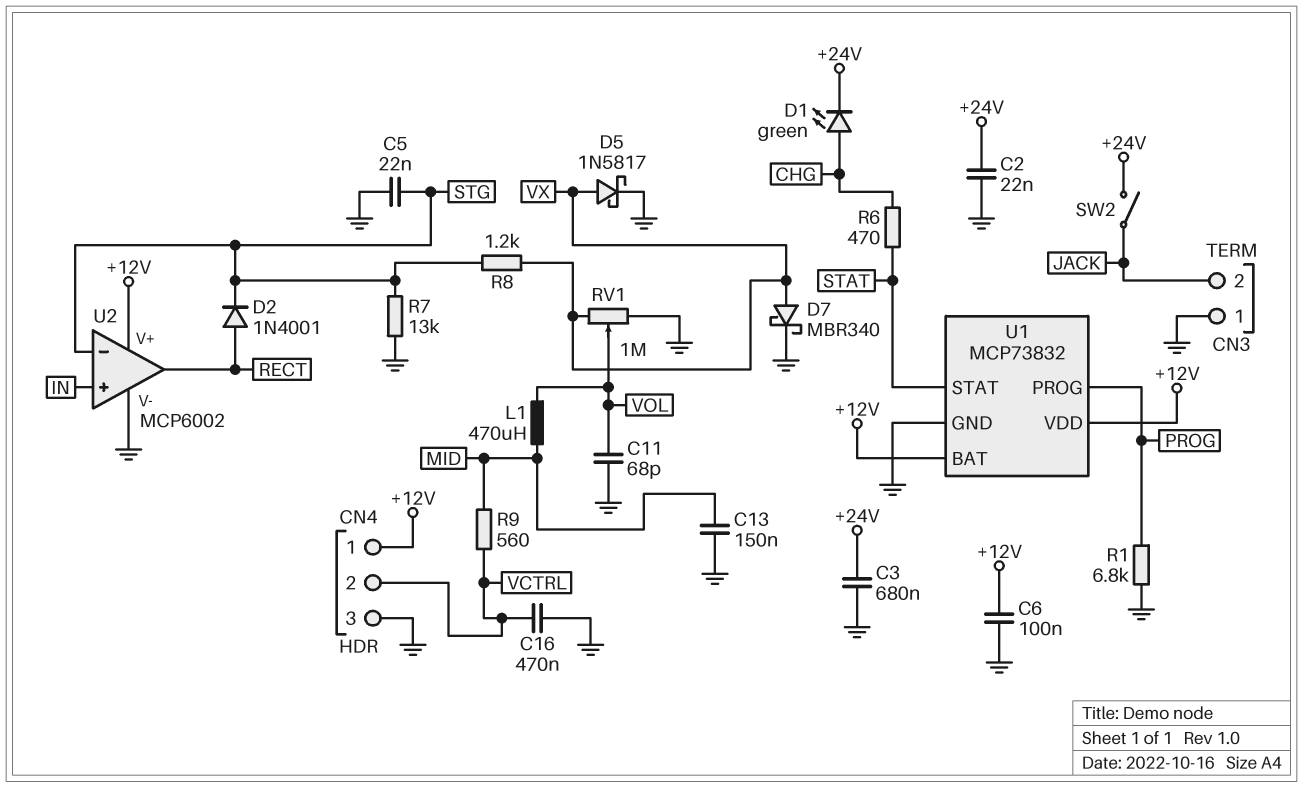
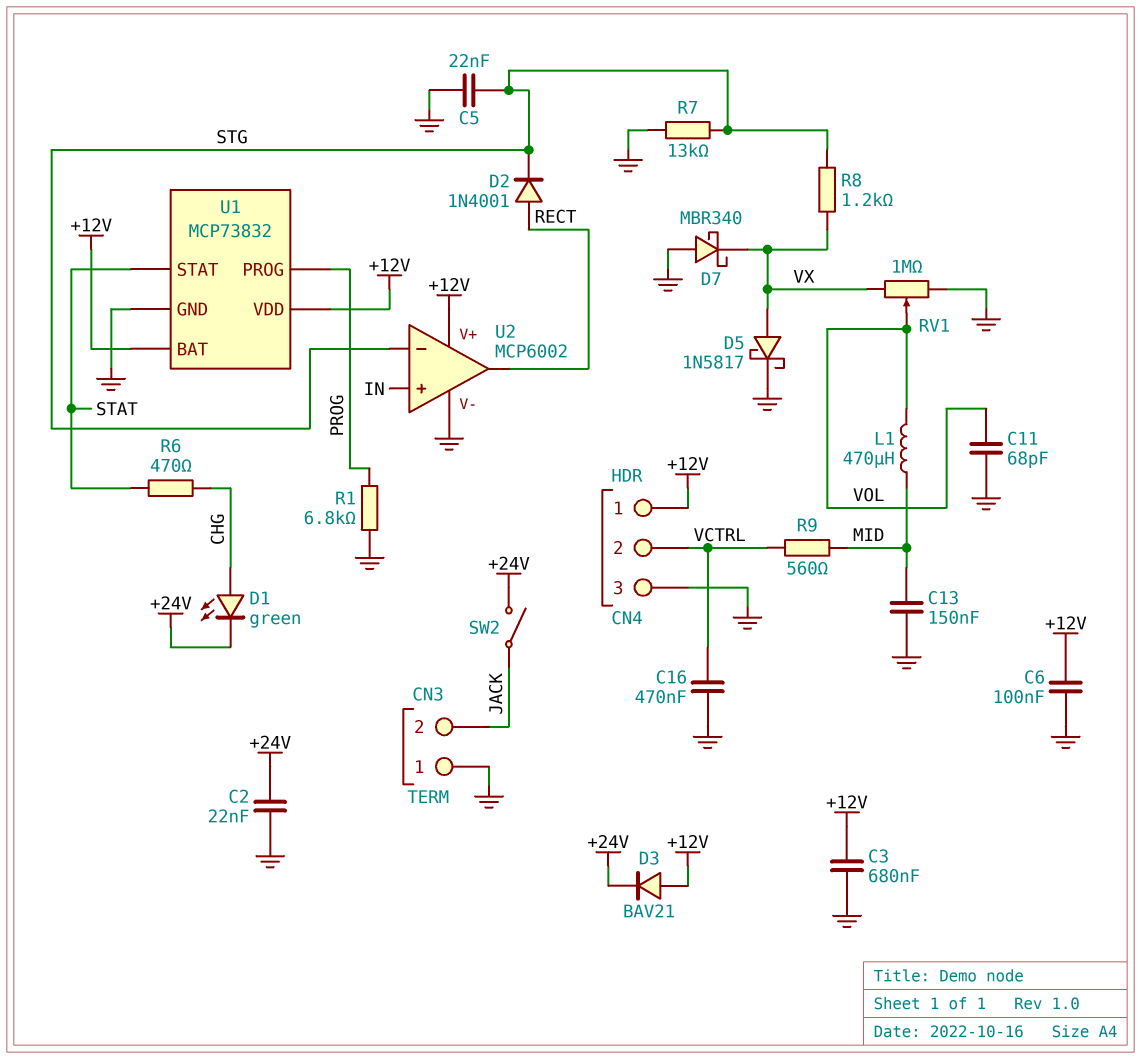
C3: 680nF (+24V, GND) -> 680nF (+12V, GND)
D3: none -> diode BAV21 (A +12V, K +24V)
D7: schottky MBR340 (A VX, K GND) -> schottky MBR340 (A GND, K VX)

